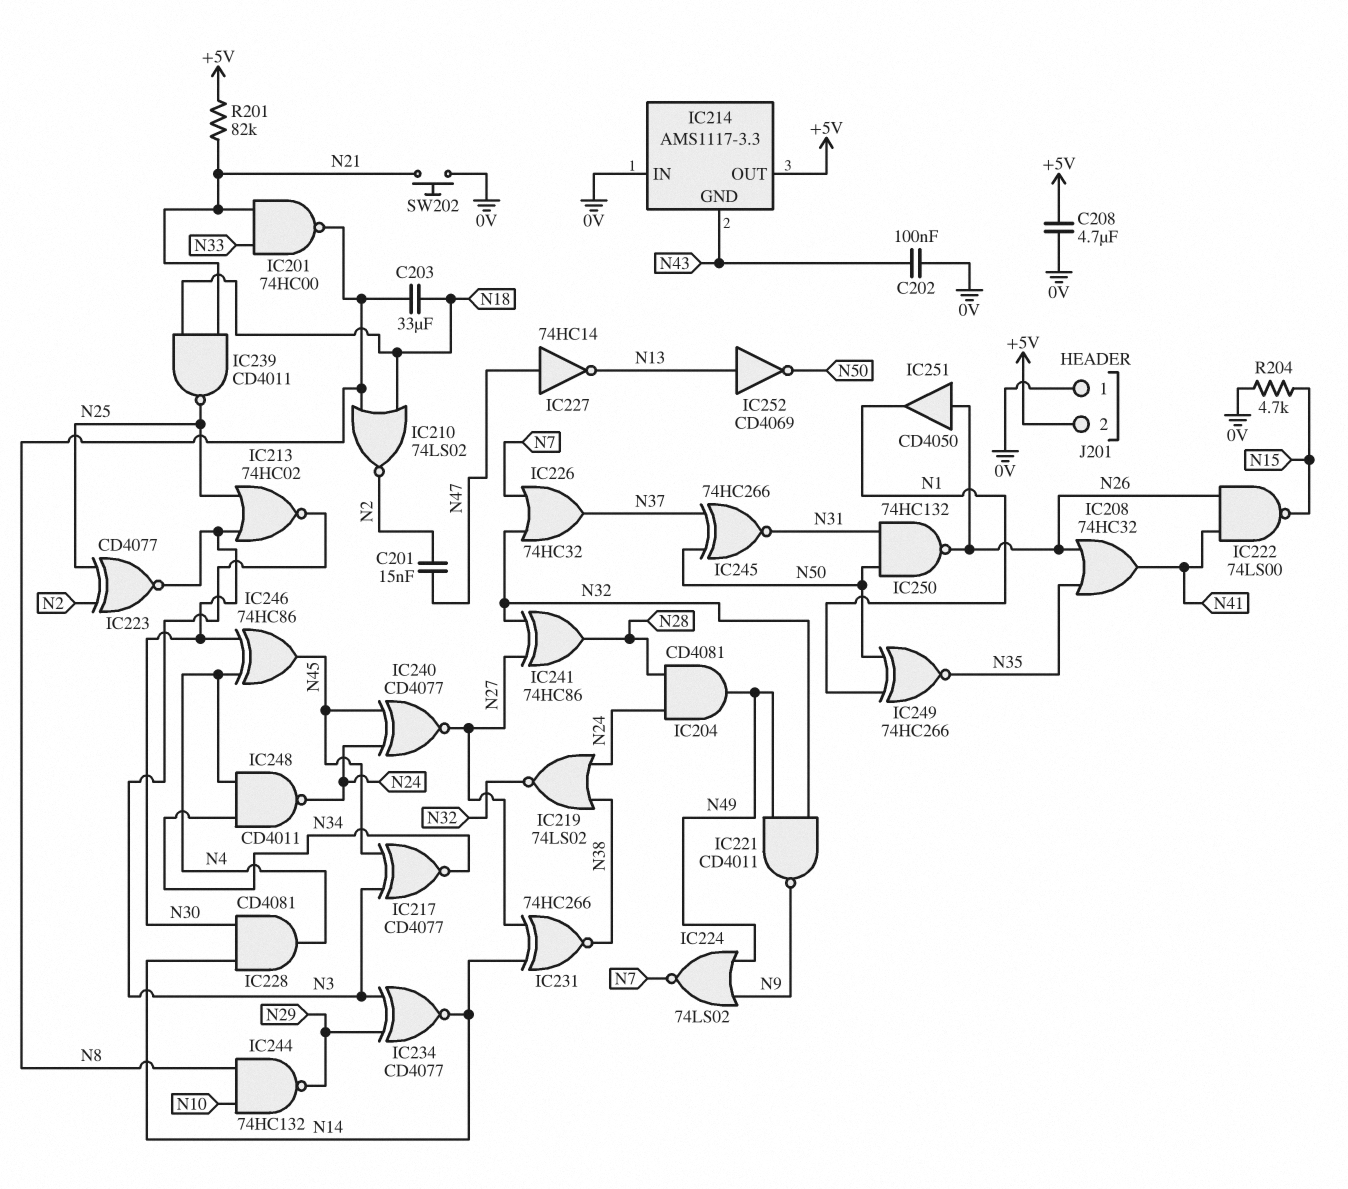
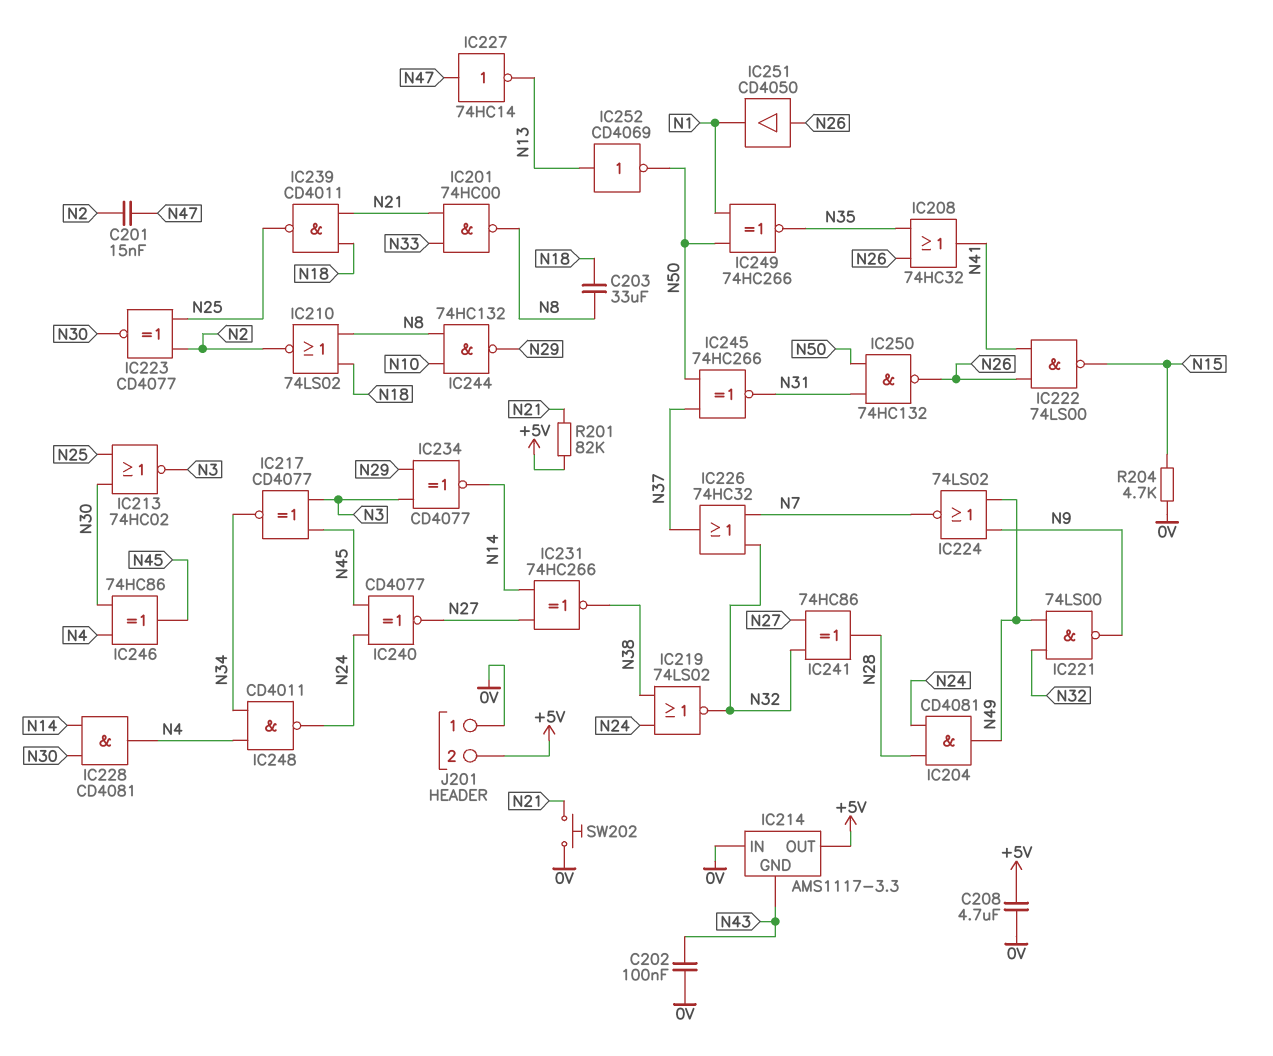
IC221: NAND CD4011 (in N32, in N49, out N9) -> NAND 74LS00 (in N32, in N49, out N9)

